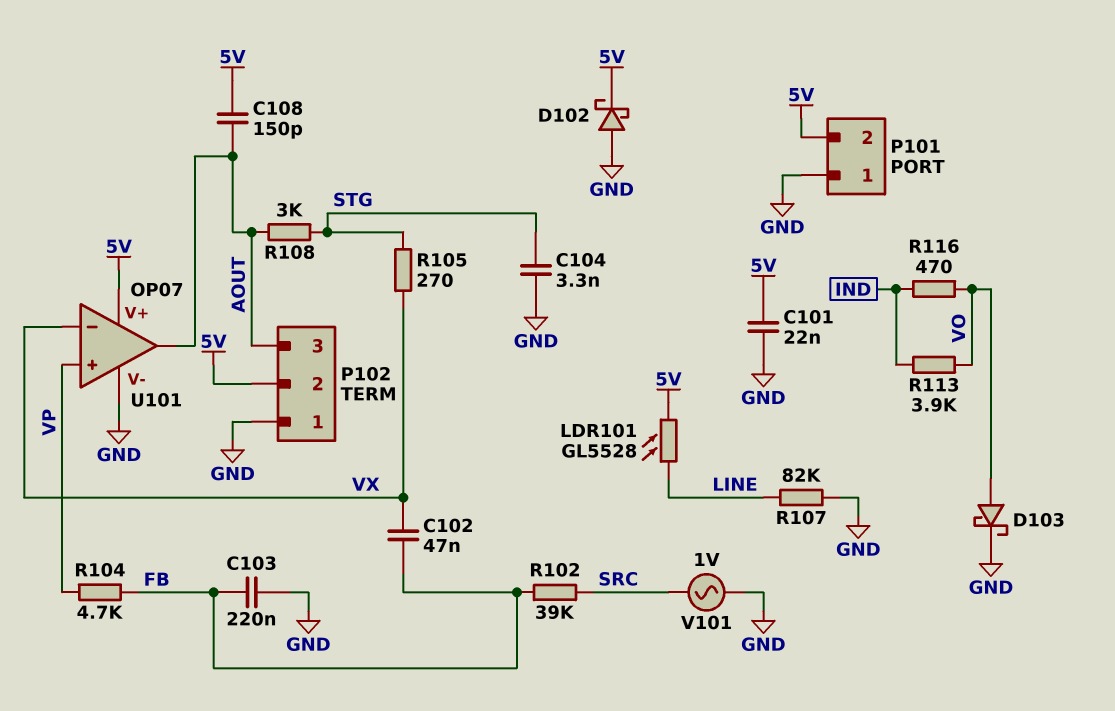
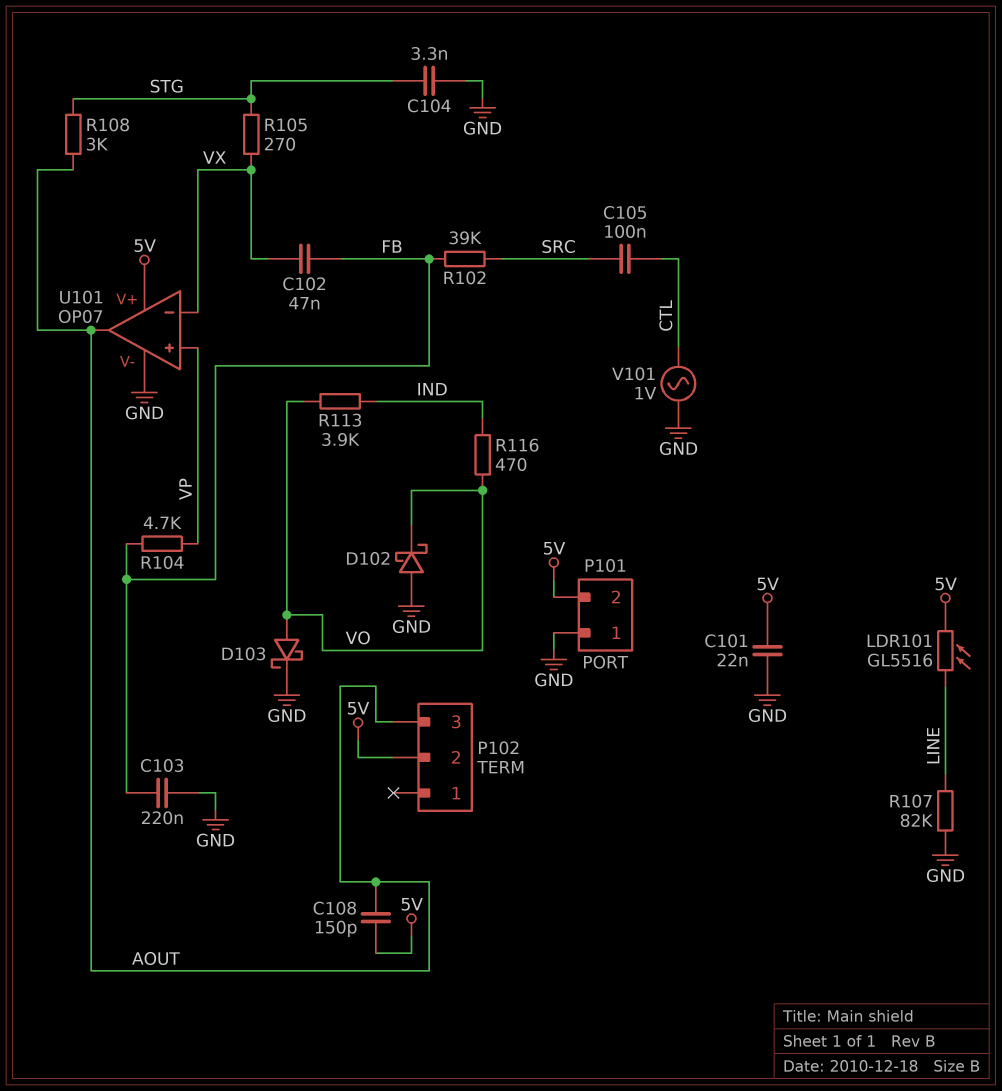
C105: none -> 100nF (CTL, SRC)
D102: schottky (A GND, K 5V) -> schottky (A GND, K VO)
LDR101: GL5528 (5V, LINE) -> GL5516 (5V, LINE)
P102 pin 1: GND -> none
V101: AC 1V (GND, SRC) -> AC 1V (CTL, GND)

